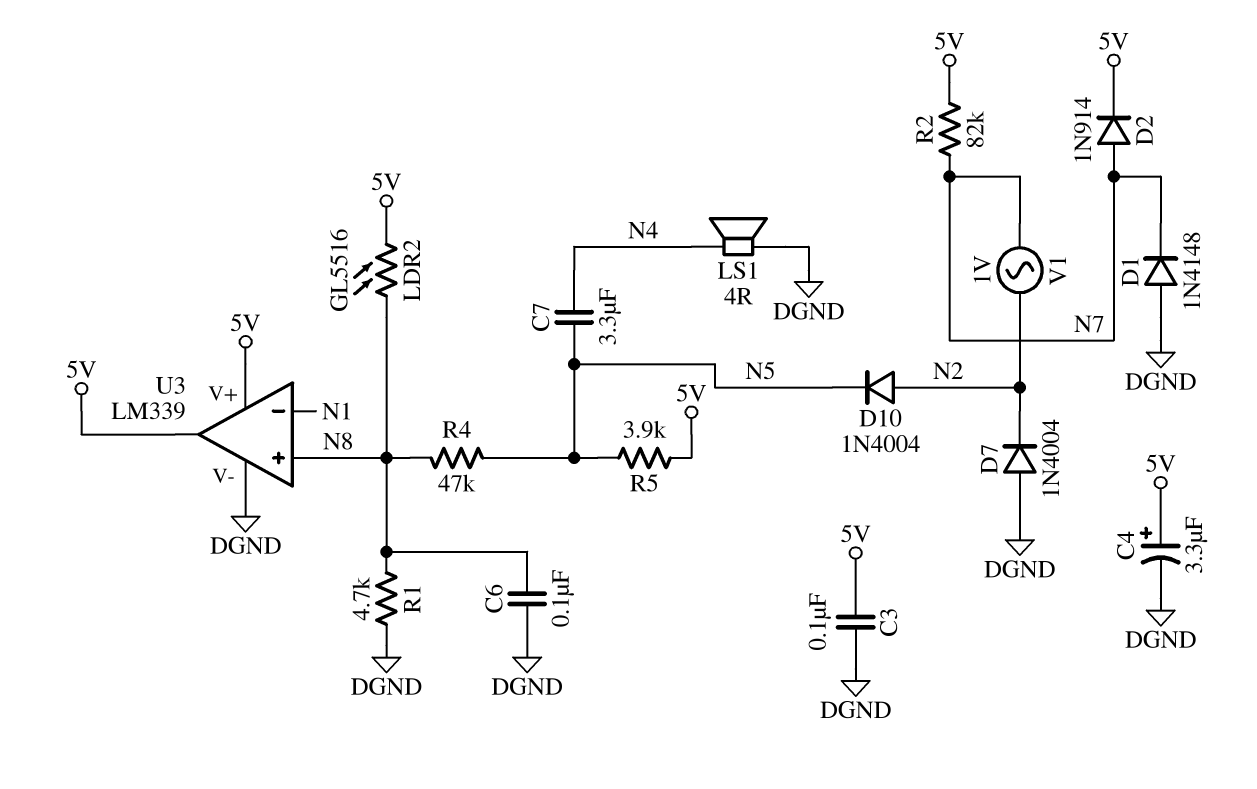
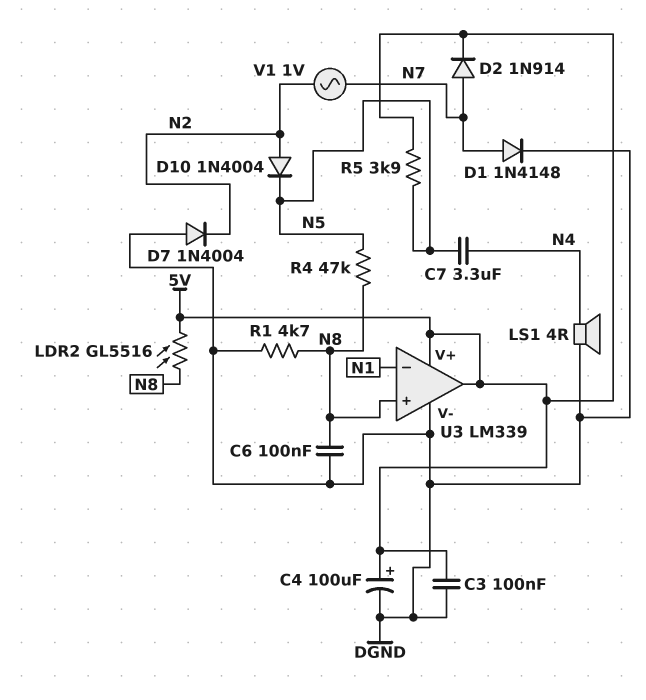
C4: 3.3uF (plus 5V, minus DGND) -> 100uF (plus 5V, minus DGND)
D1: diode 1N4148 (A DGND, K N7) -> diode 1N4148 (A N7, K DGND)
R2: 82k (5V, N7) -> none

